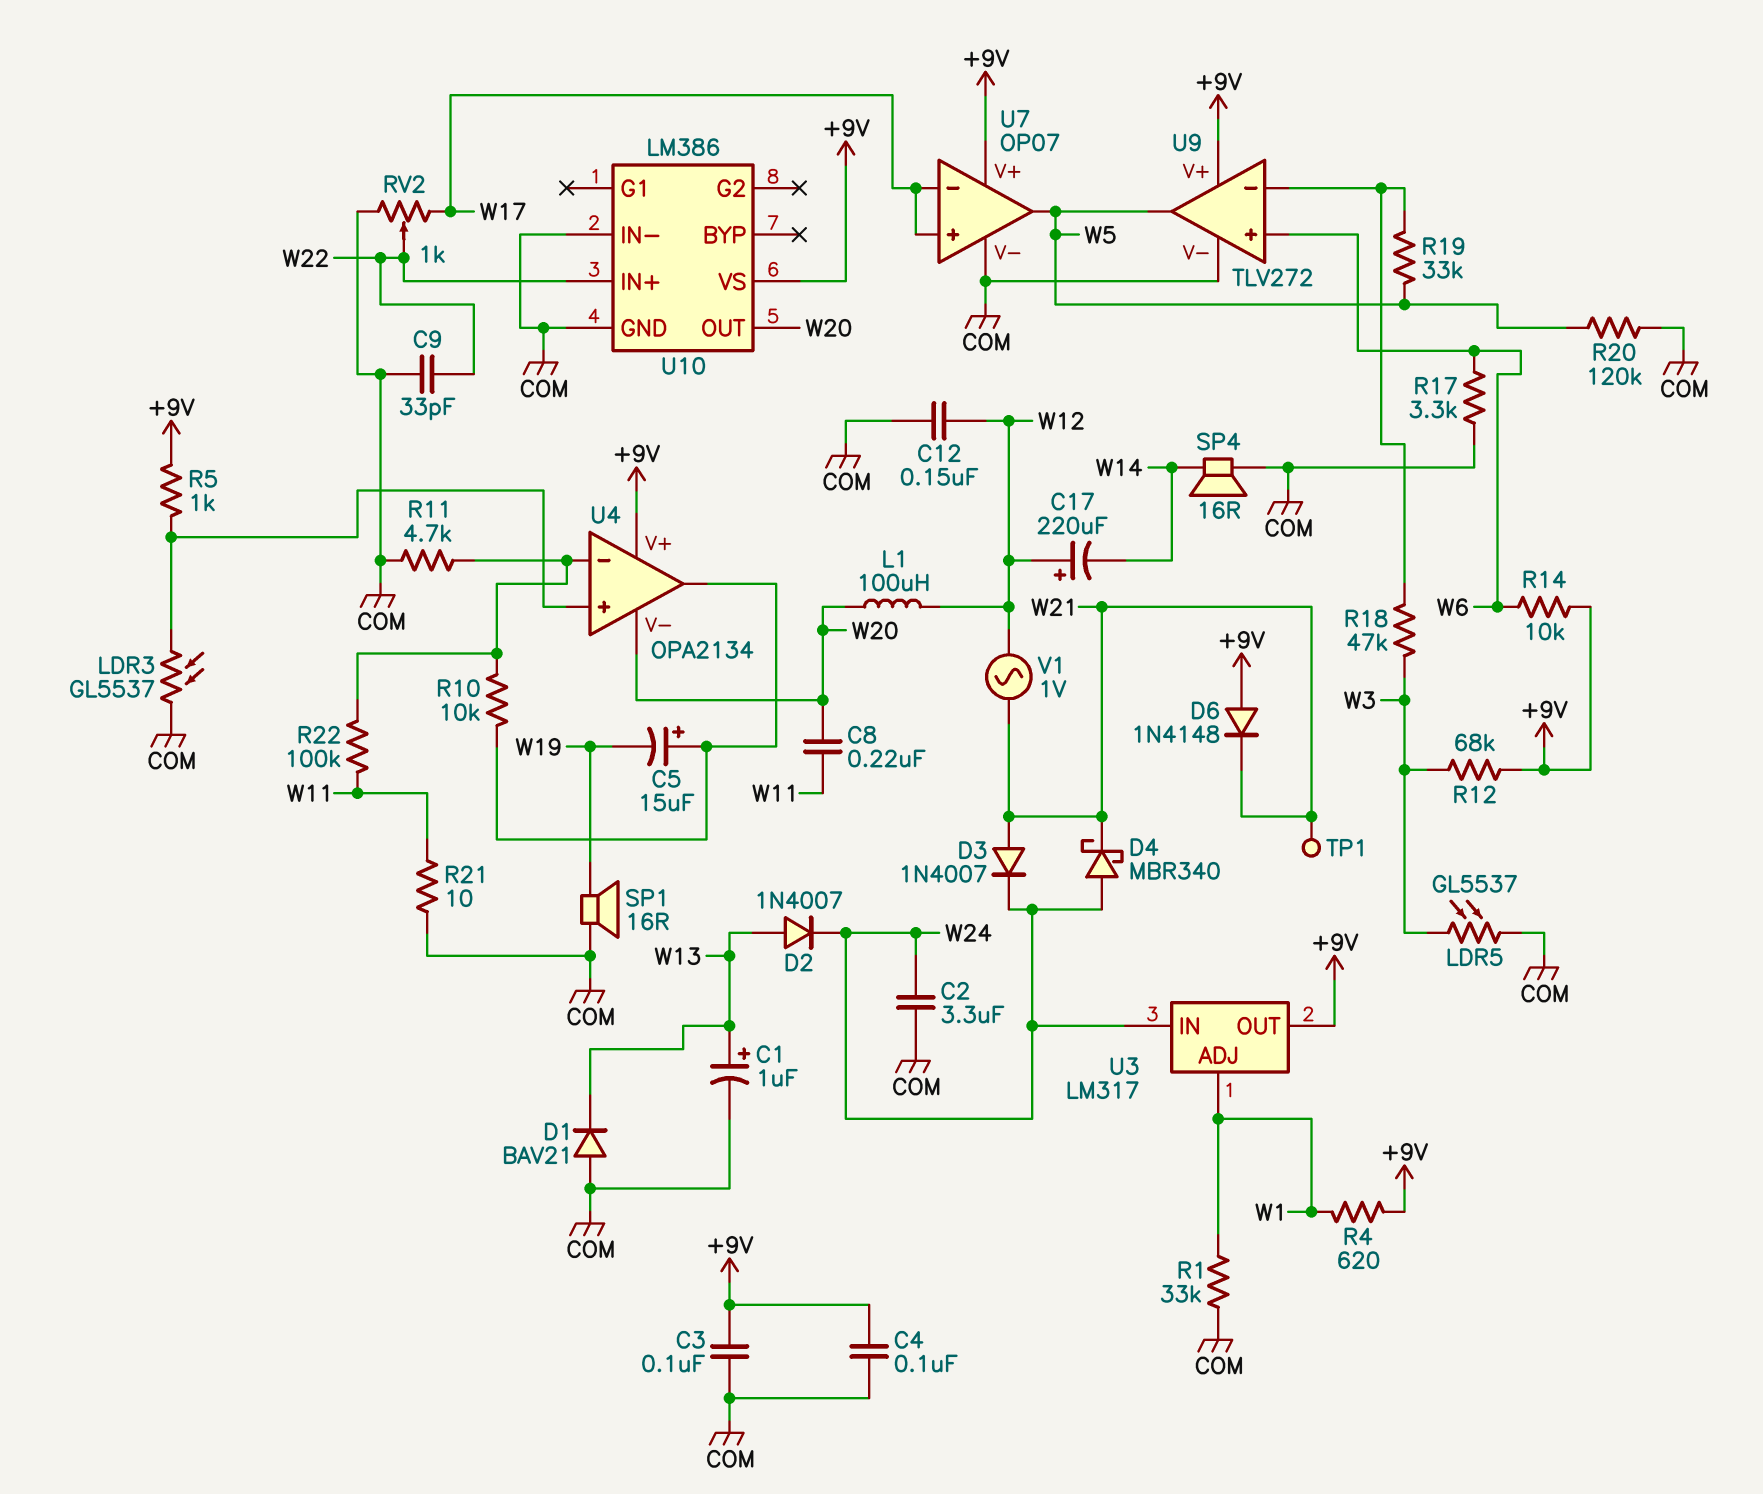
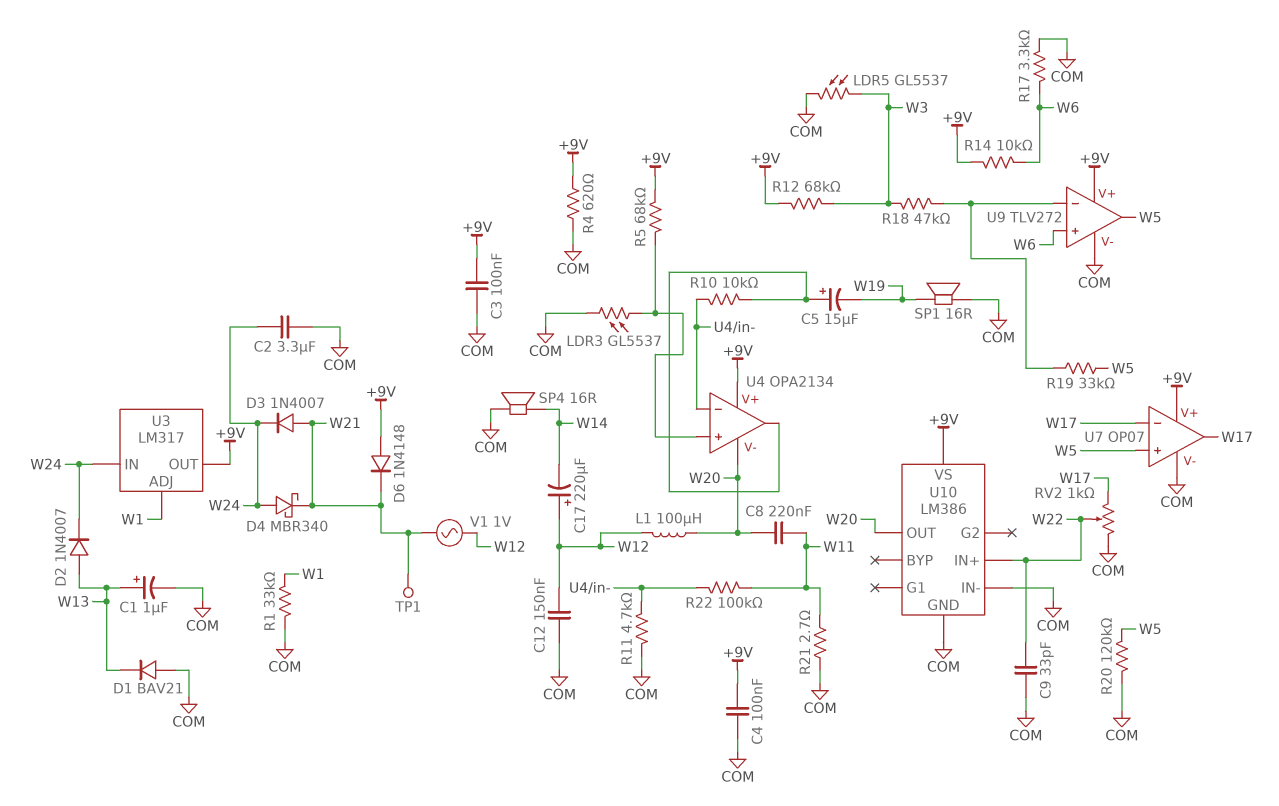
R4: 620 (+9V, W1) -> 620 (+9V, COM)
R5: 1k (+9V, U4/in+) -> 68k (+9V, U4/in+)
R21: 10 (COM, W11) -> 2.7 (COM, W11)
U7 pin in+: W17 -> W5
U7 pin out: W5 -> W17

